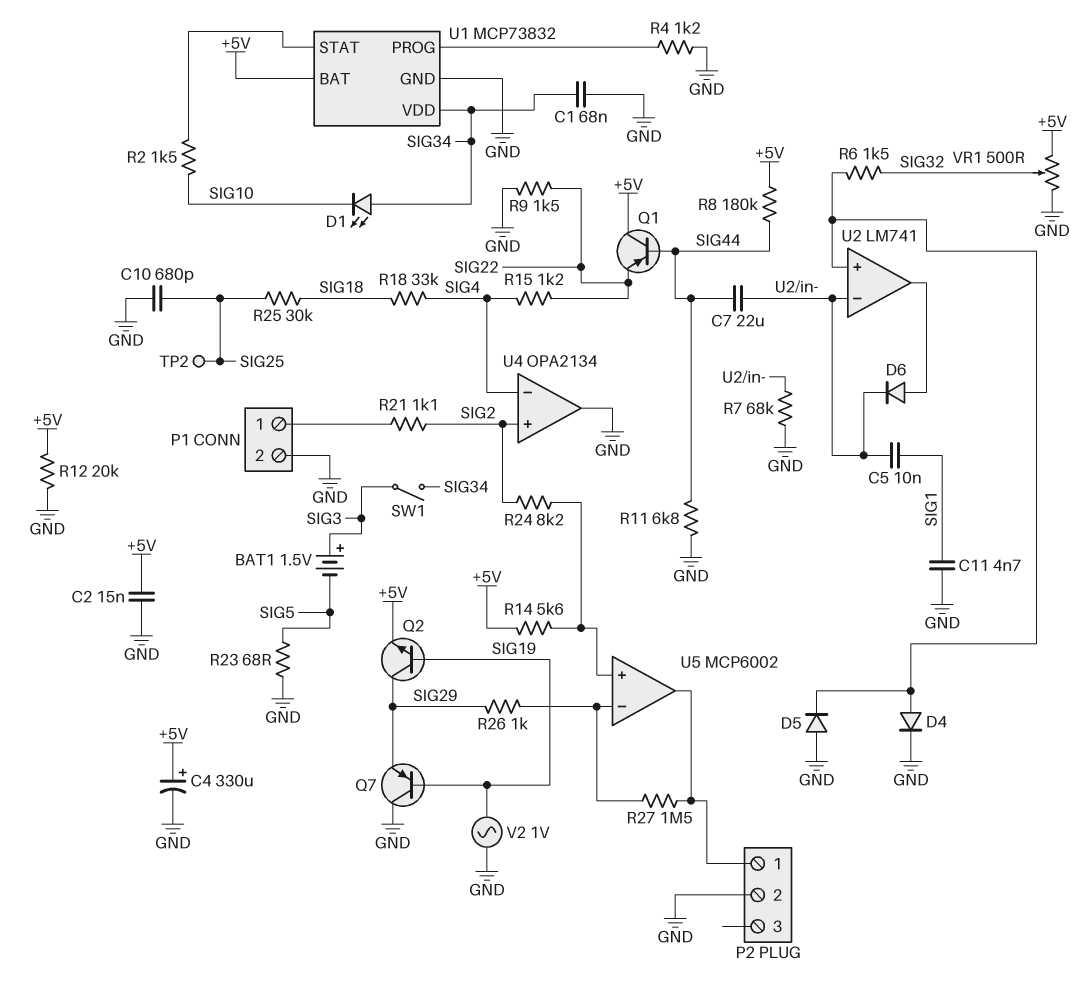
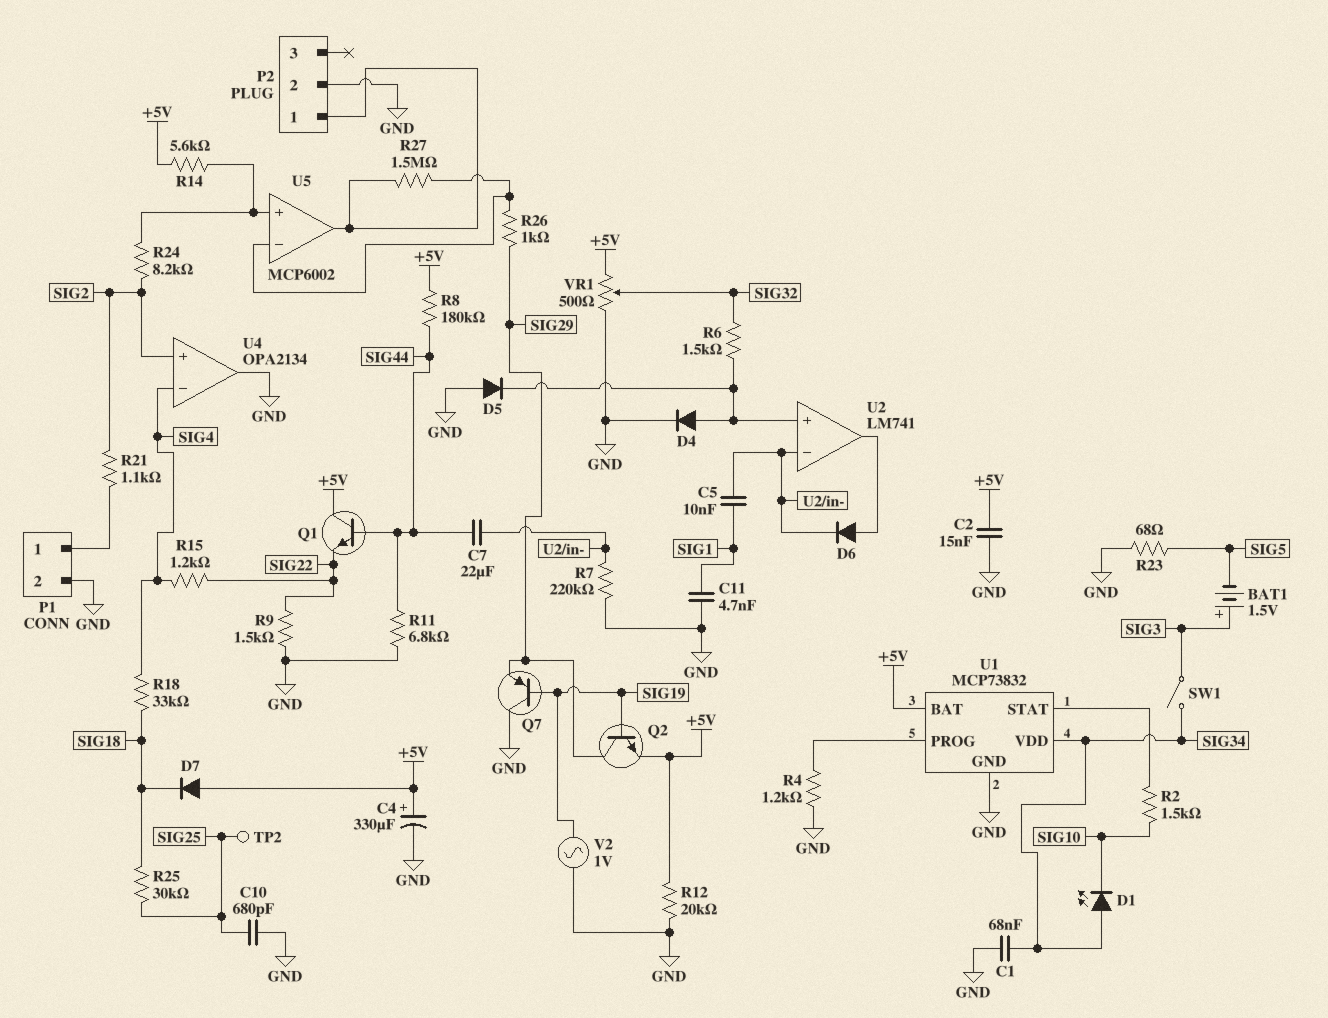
D7: none -> diode (A +5V, K SIG18)
Q1: PNP (B SIG44, C +5V, E SIG22) -> NPN (B SIG44, C +5V, E SIG22)
R7: 68k (GND, U2/in-) -> 220k (GND, U2/in-)

